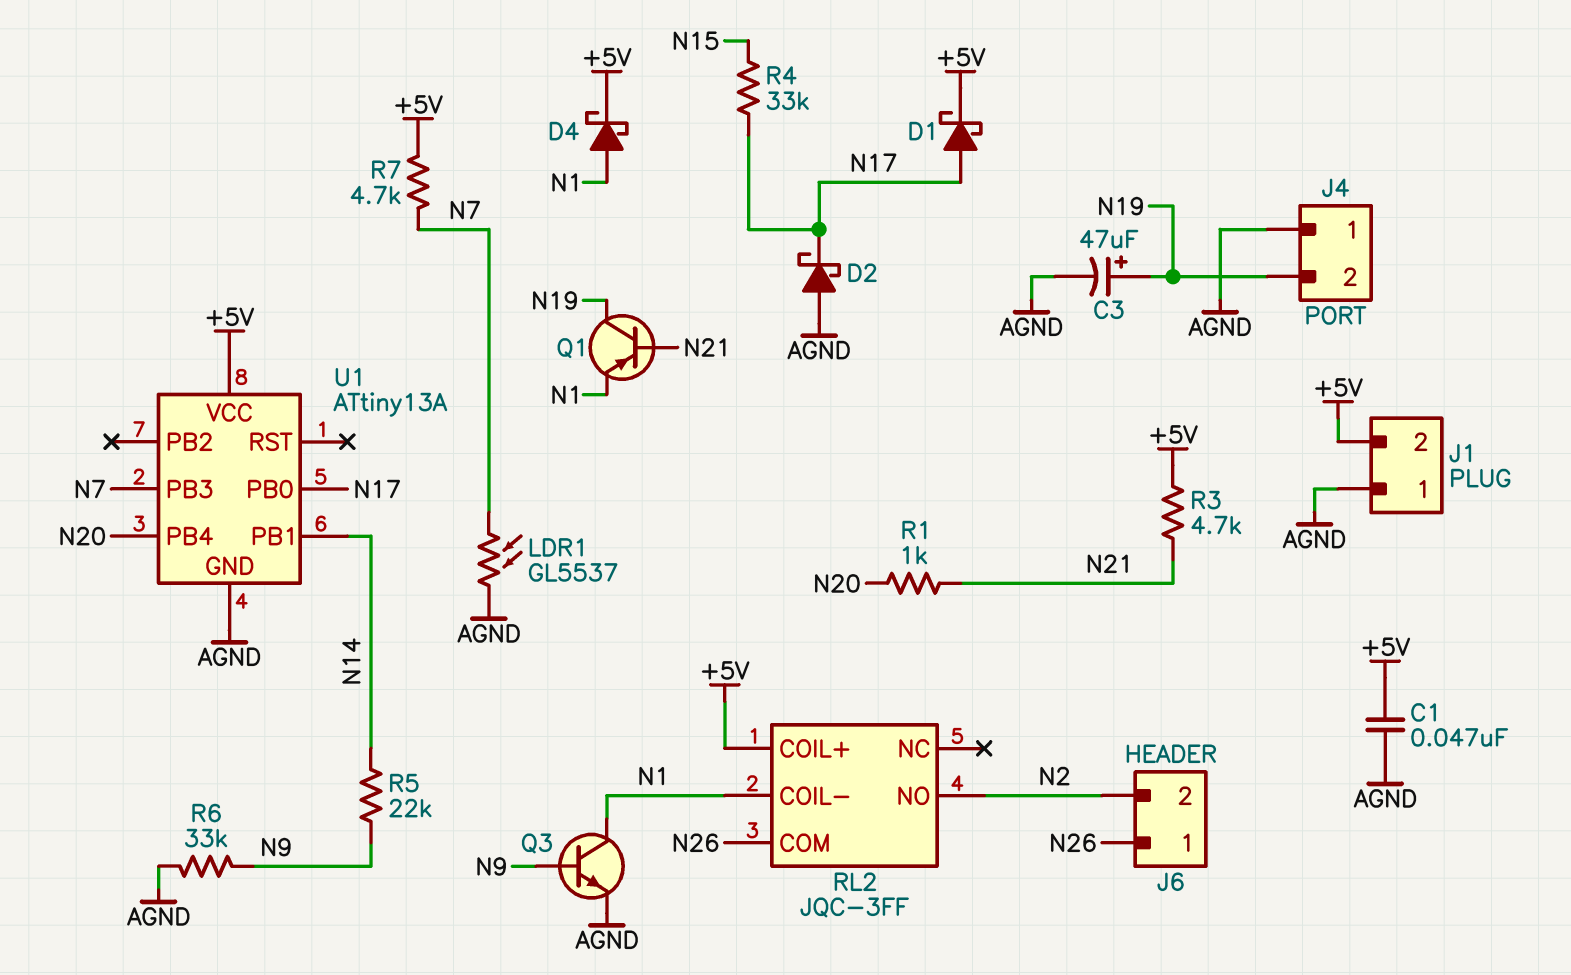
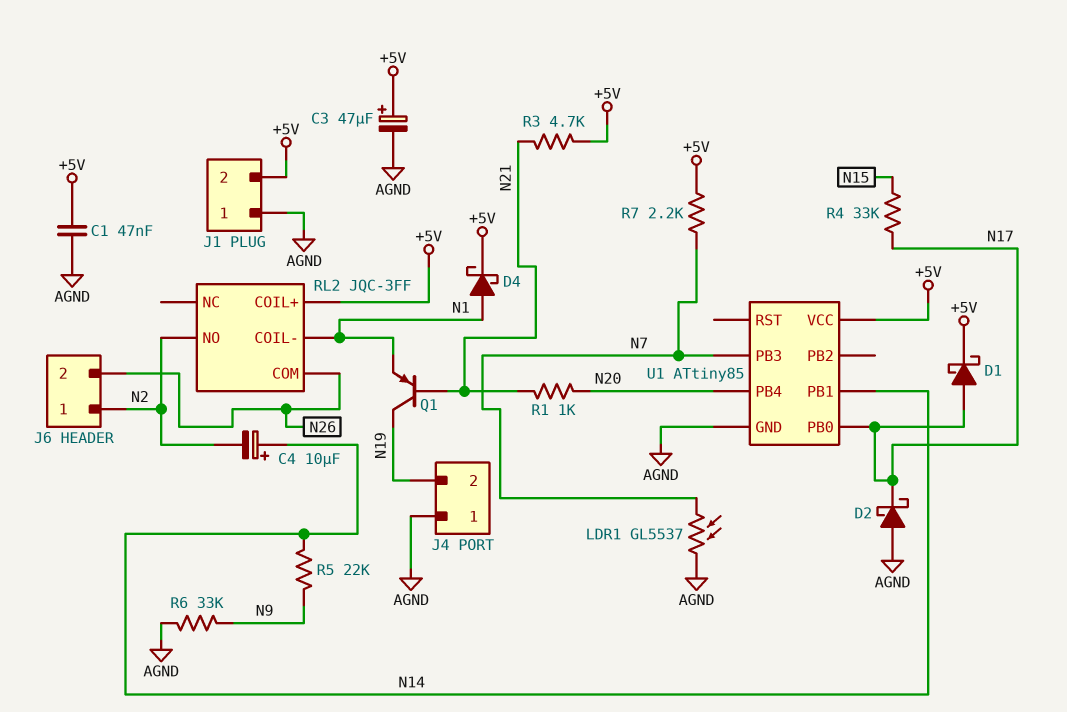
C3: 47uF (plus N19, minus AGND) -> 47uF (plus +5V, minus AGND)
C4: none -> 10uF (plus N14, minus N2)
J6 pin 1: N26 -> N2
J6 pin 2: N2 -> N26
Q3: NPN (B N9, C N1, E AGND) -> none
R7: 4.7k (+5V, N7) -> 2.2k (+5V, N7)
U1: ATtiny13A -> ATtiny85

